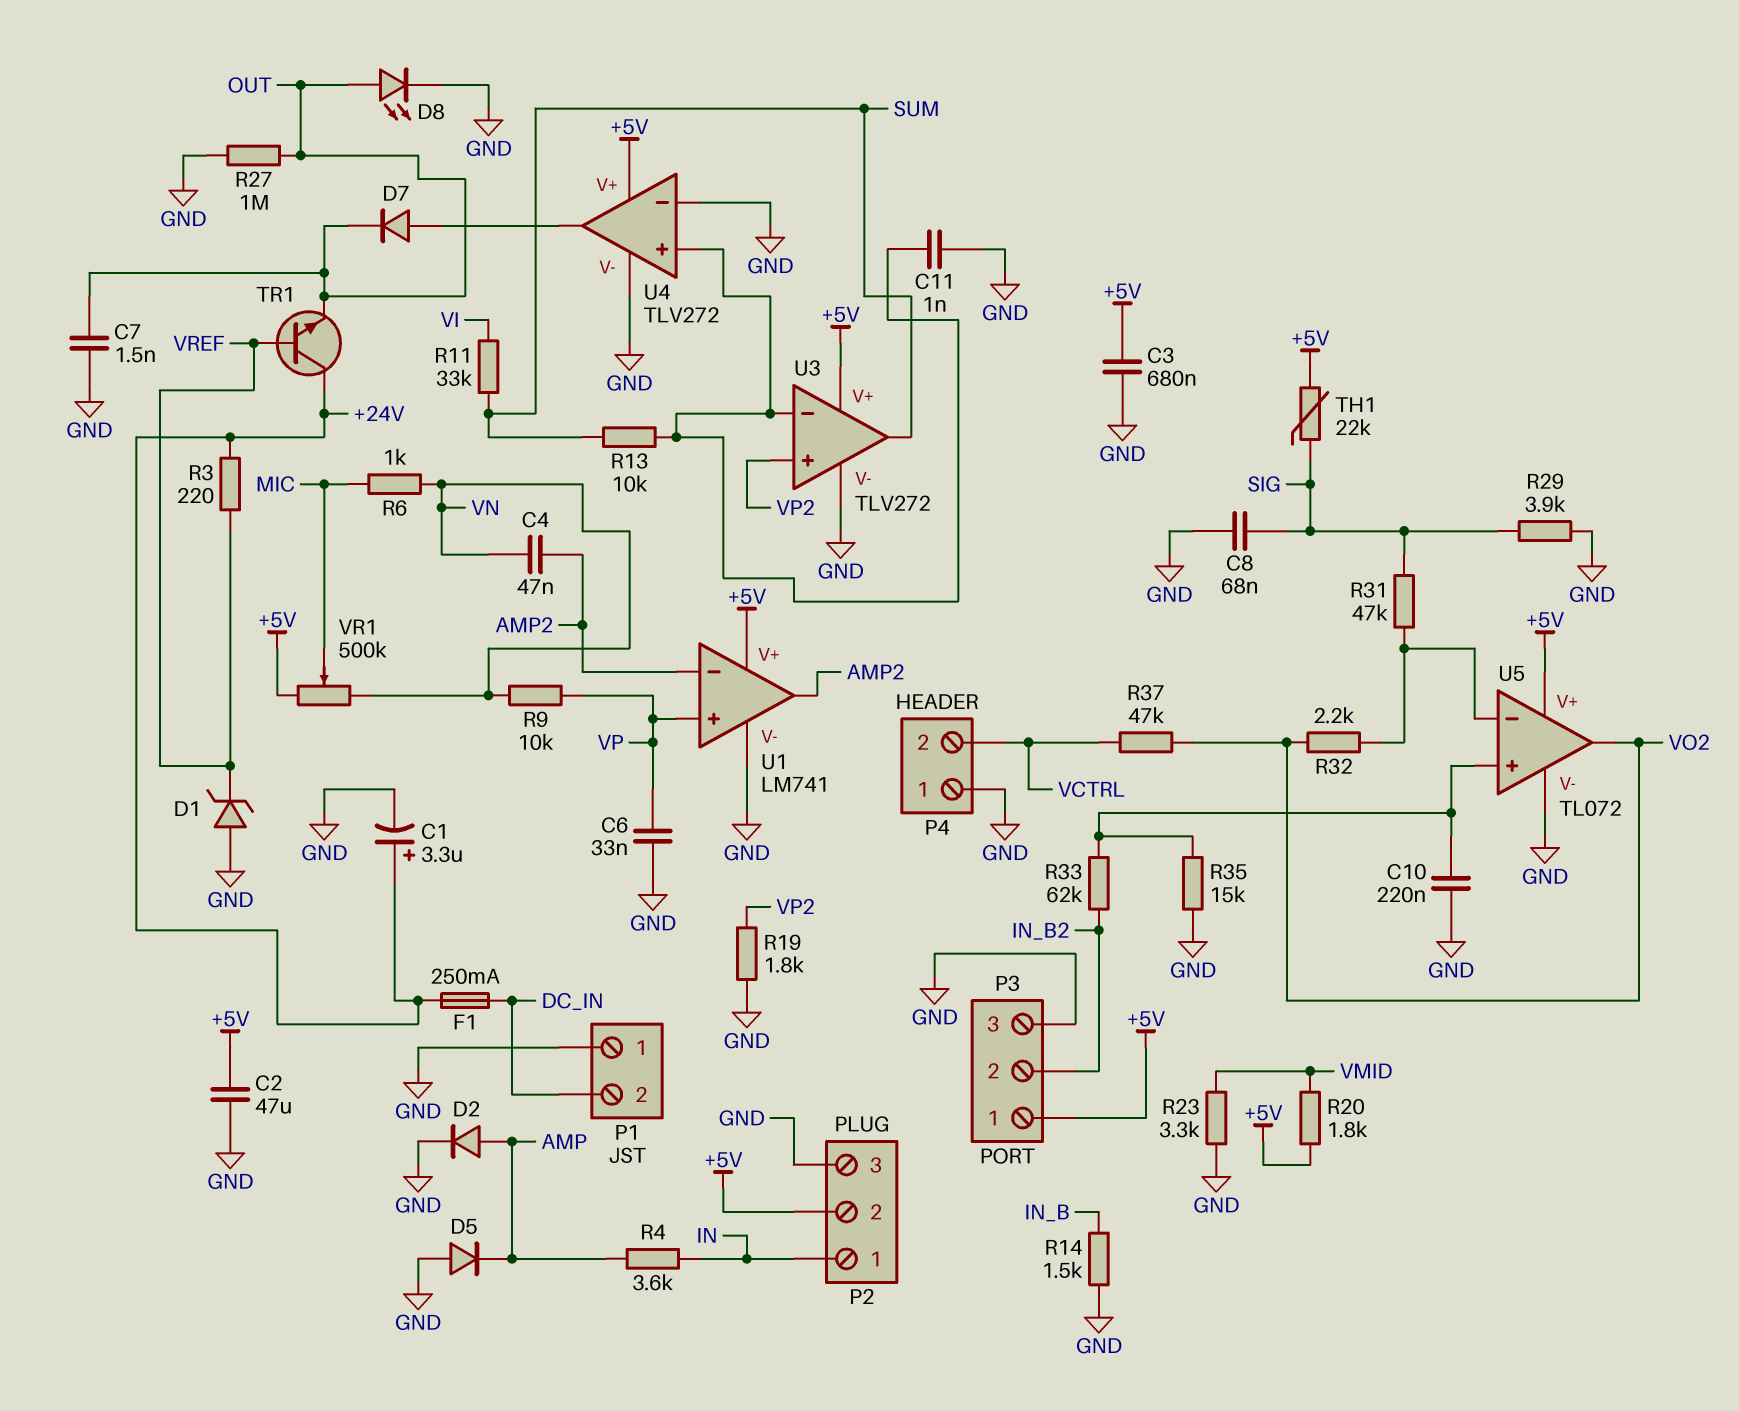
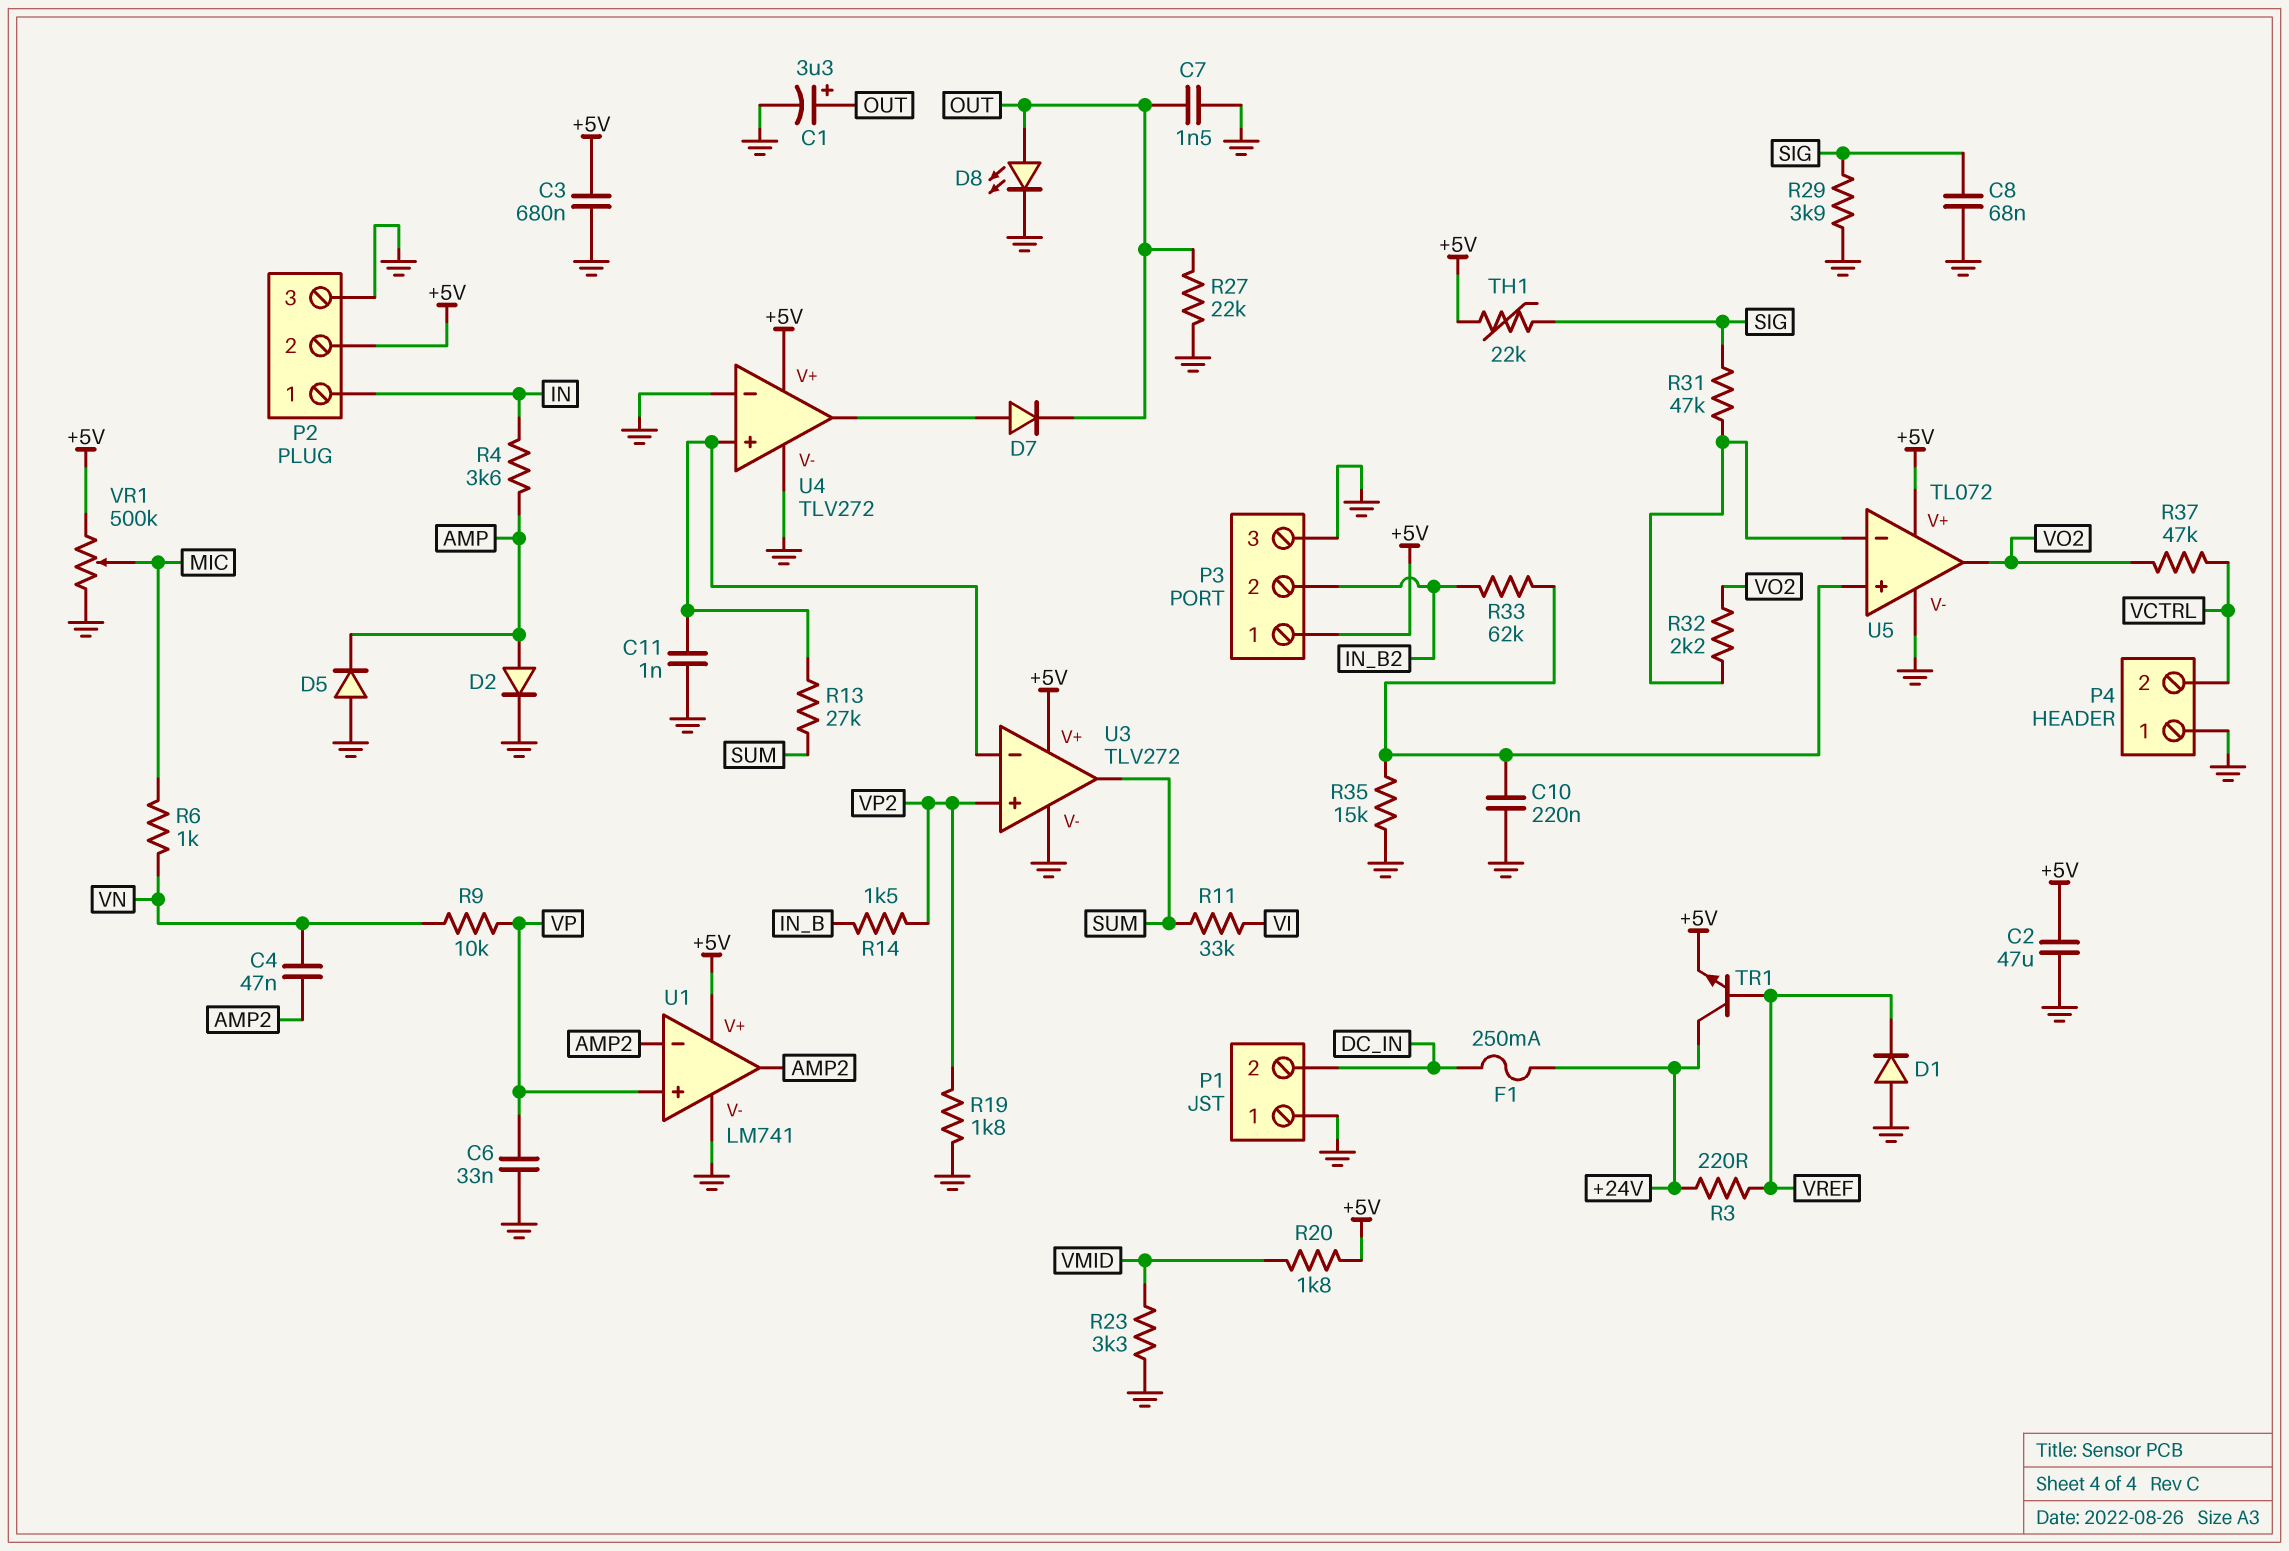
C1: 3.3uF (plus +24V, minus GND) -> 3.3uF (plus OUT, minus GND)
D1: zener (A GND, K VREF) -> diode (A GND, K VREF)
R13: 10k (SUM, U3/in-) -> 27k (SUM, U3/in-)
R14: 1.5k (GND, IN_B) -> 1.5k (IN_B, VP2)
R27: 1M (GND, OUT) -> 22k (GND, OUT)
TR1: NPN (B VREF, C +24V, E OUT) -> NPN (B VREF, C +24V, E +5V)
VR1: 500k (+5V, VN, wiper MIC) -> 500k (+5V, GND, wiper MIC)

